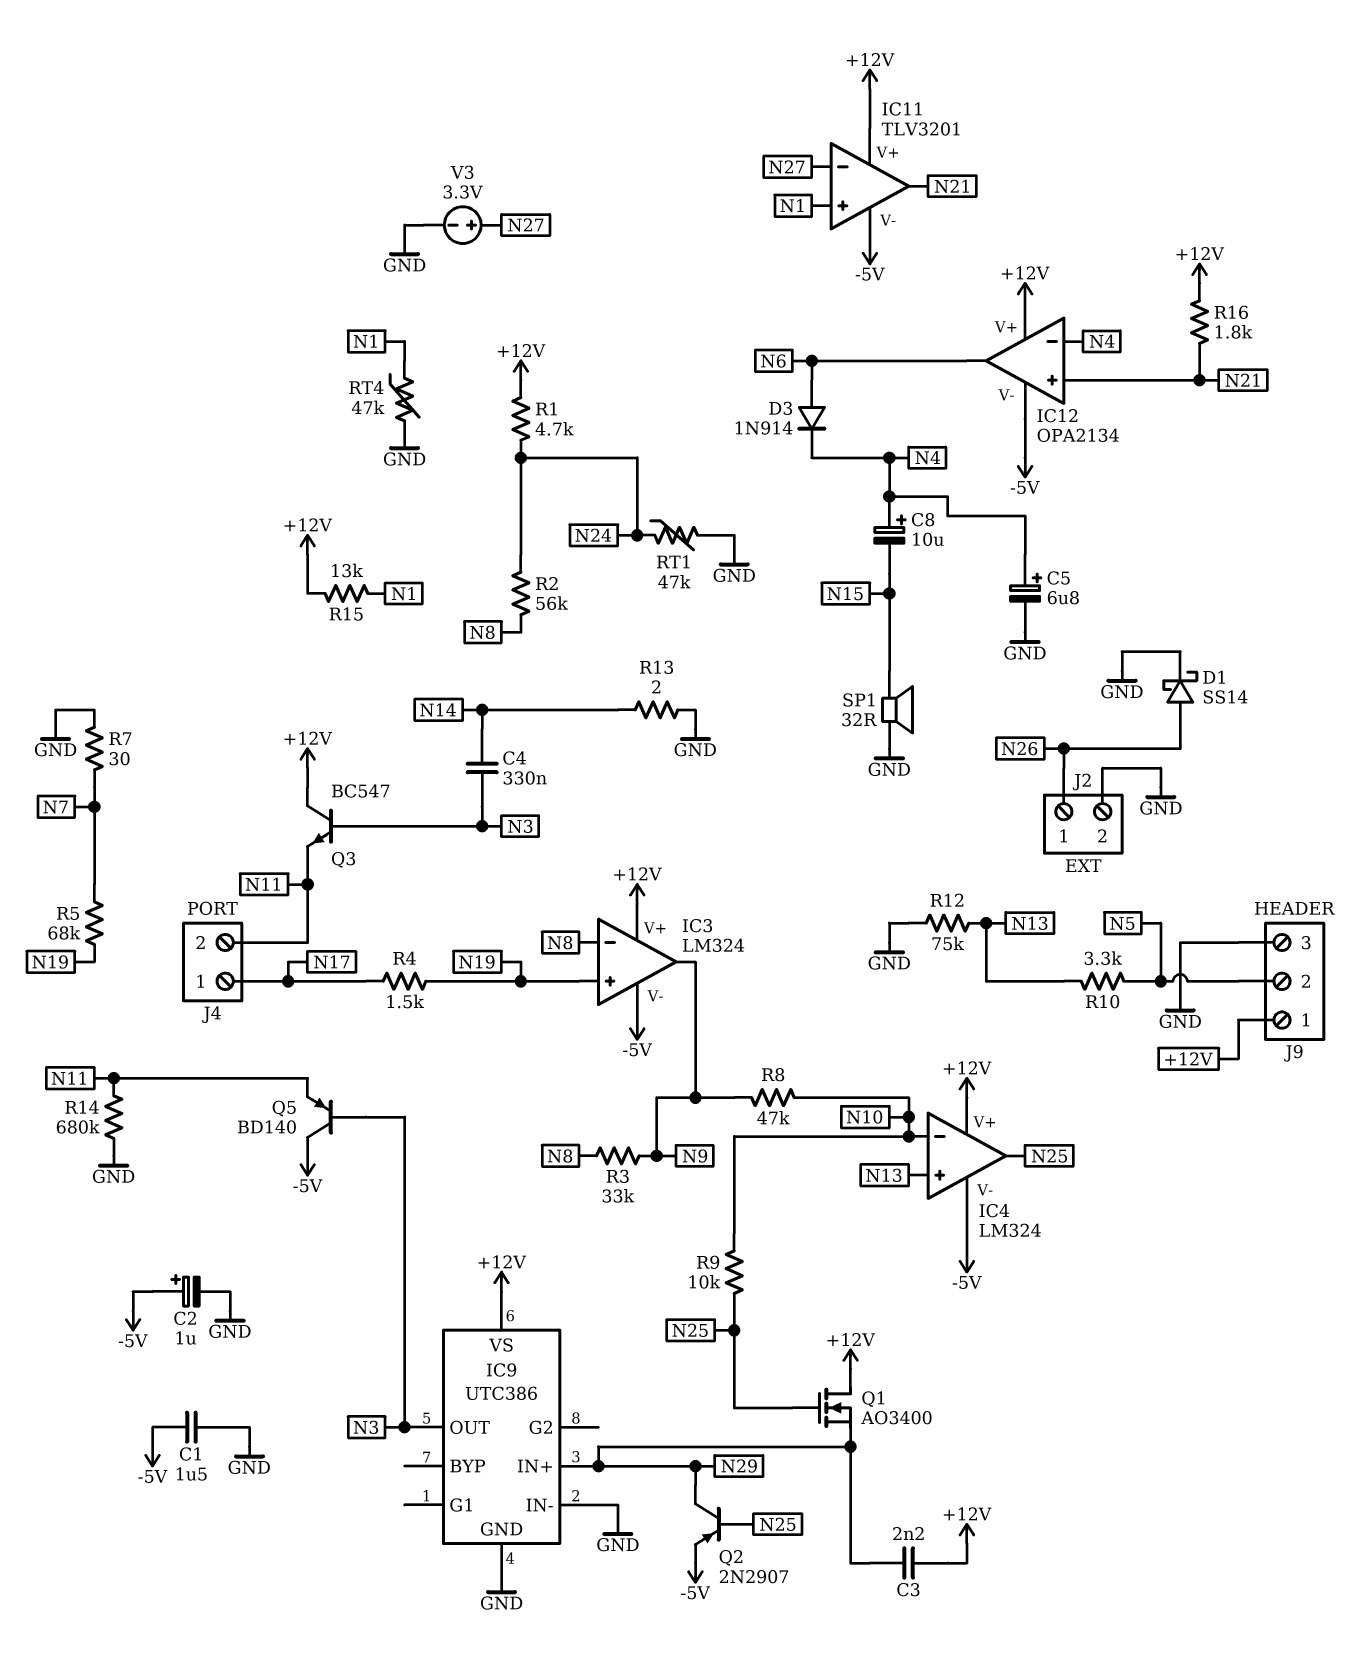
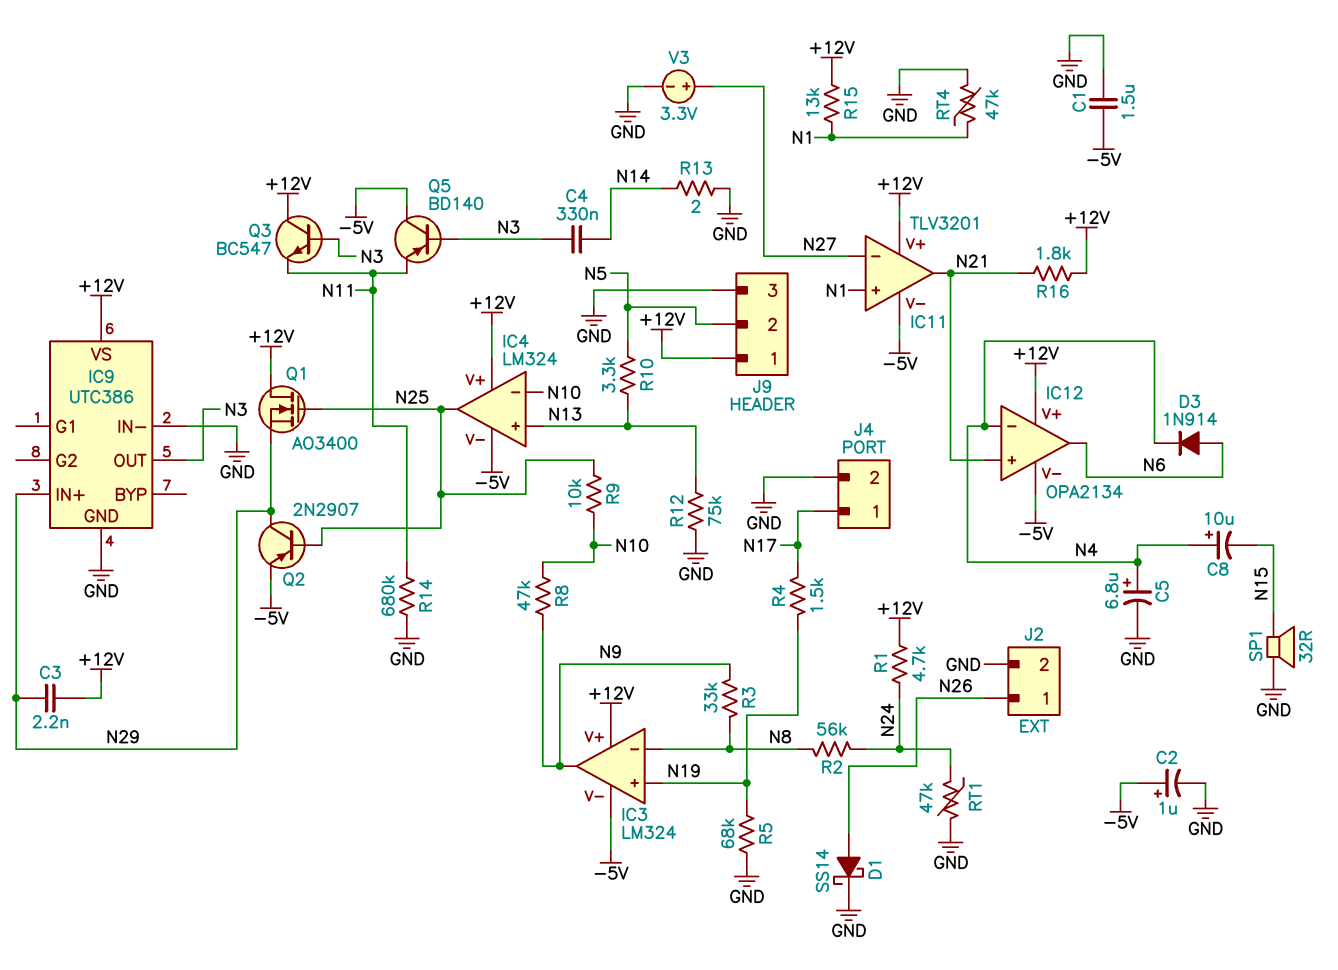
J4 pin 2: N11 -> GND
R5: 68k (N7, N19) -> 68k (GND, N19)
R7: 30 (GND, N7) -> none

